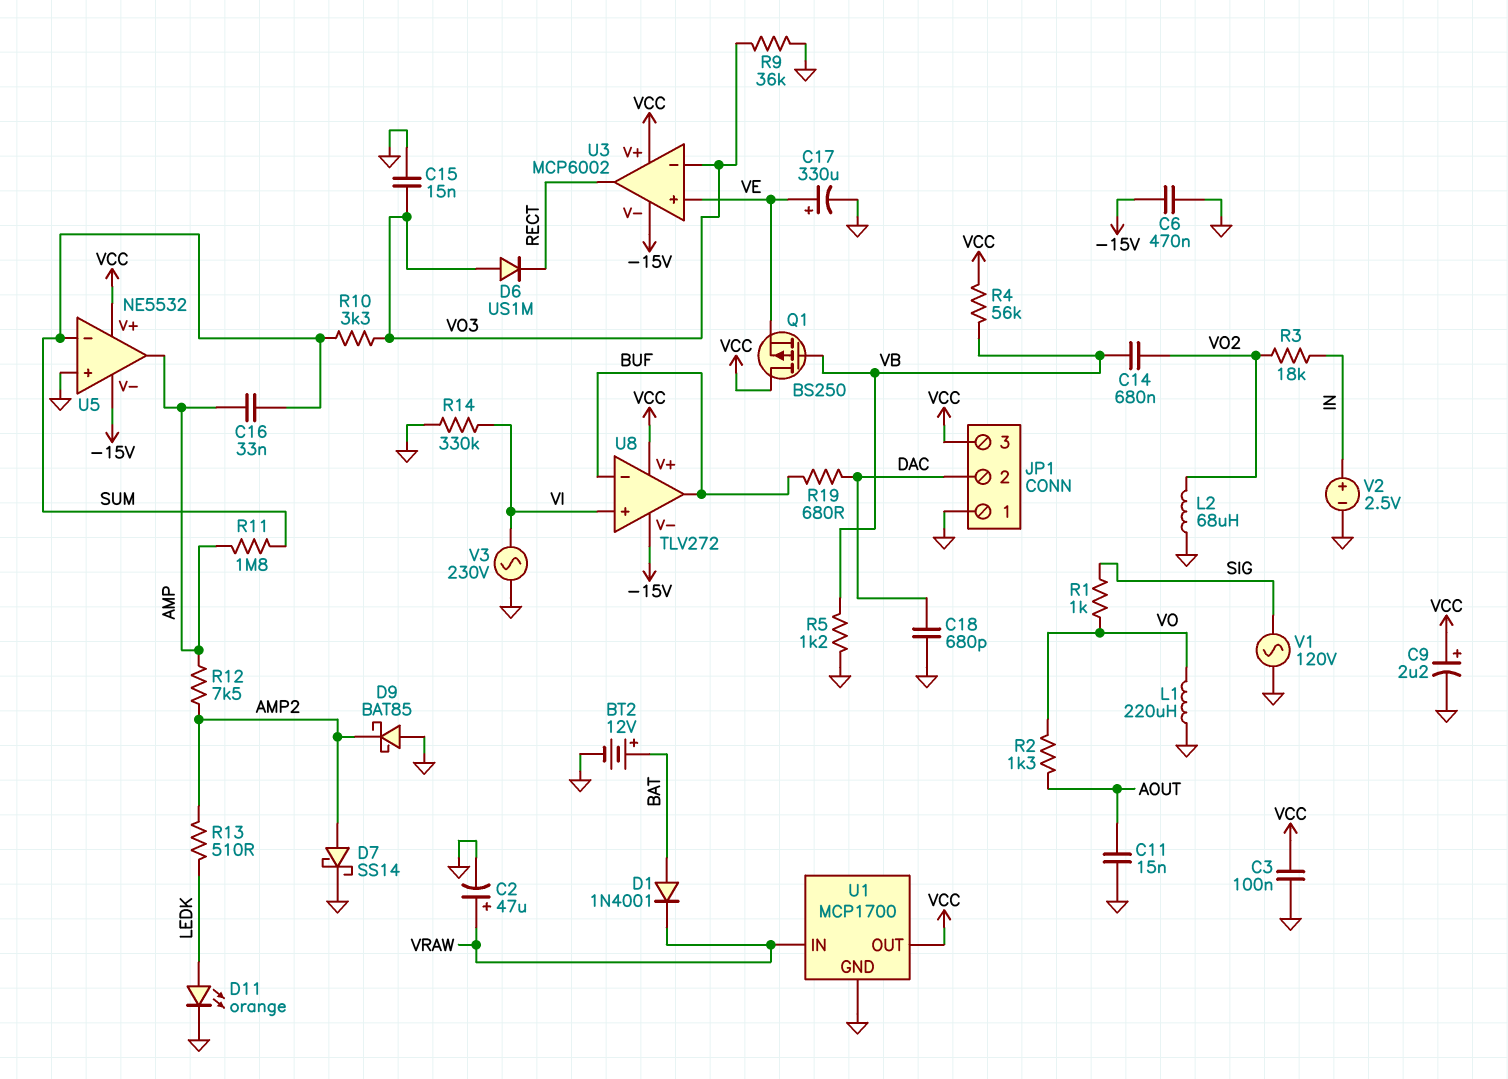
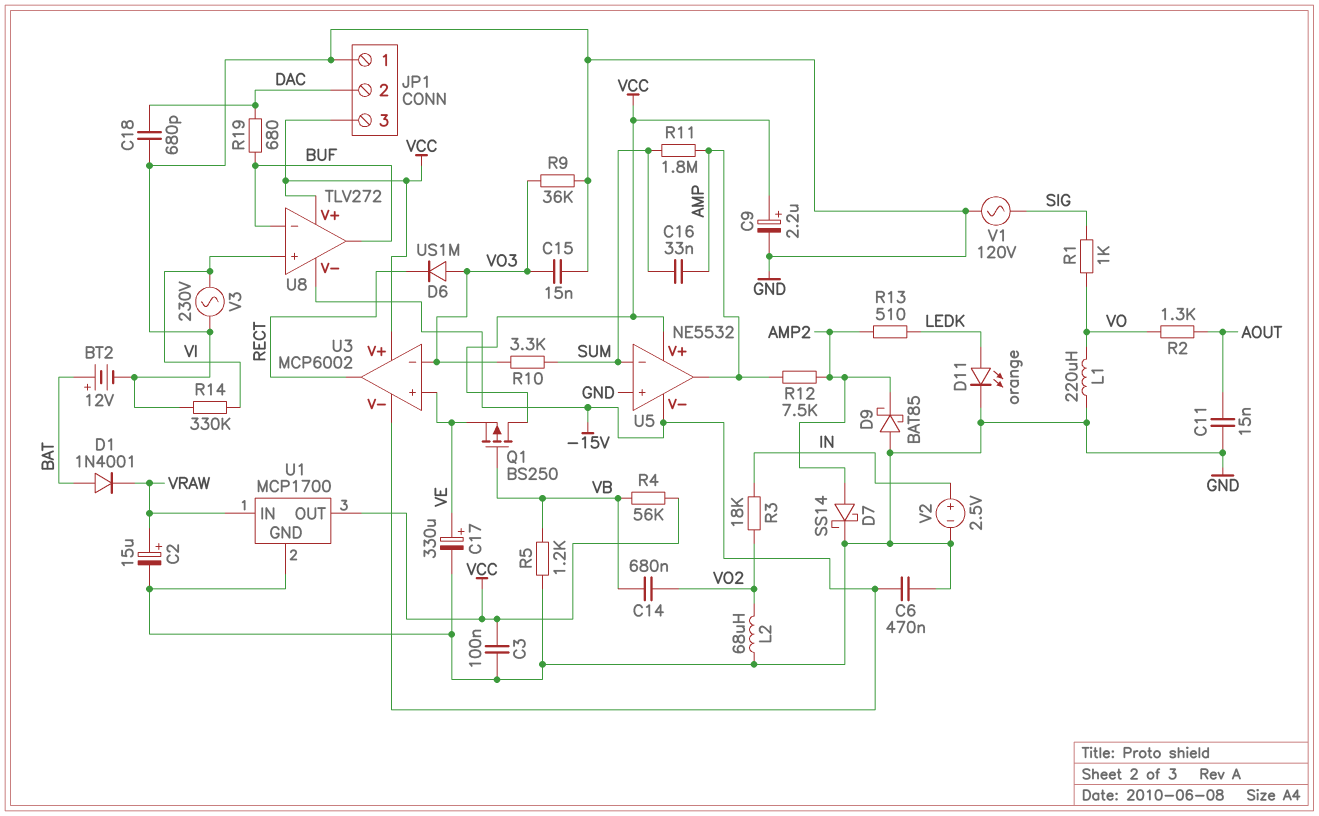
C2: 47uF (plus VRAW, minus GND) -> 15uF (plus VRAW, minus GND)

